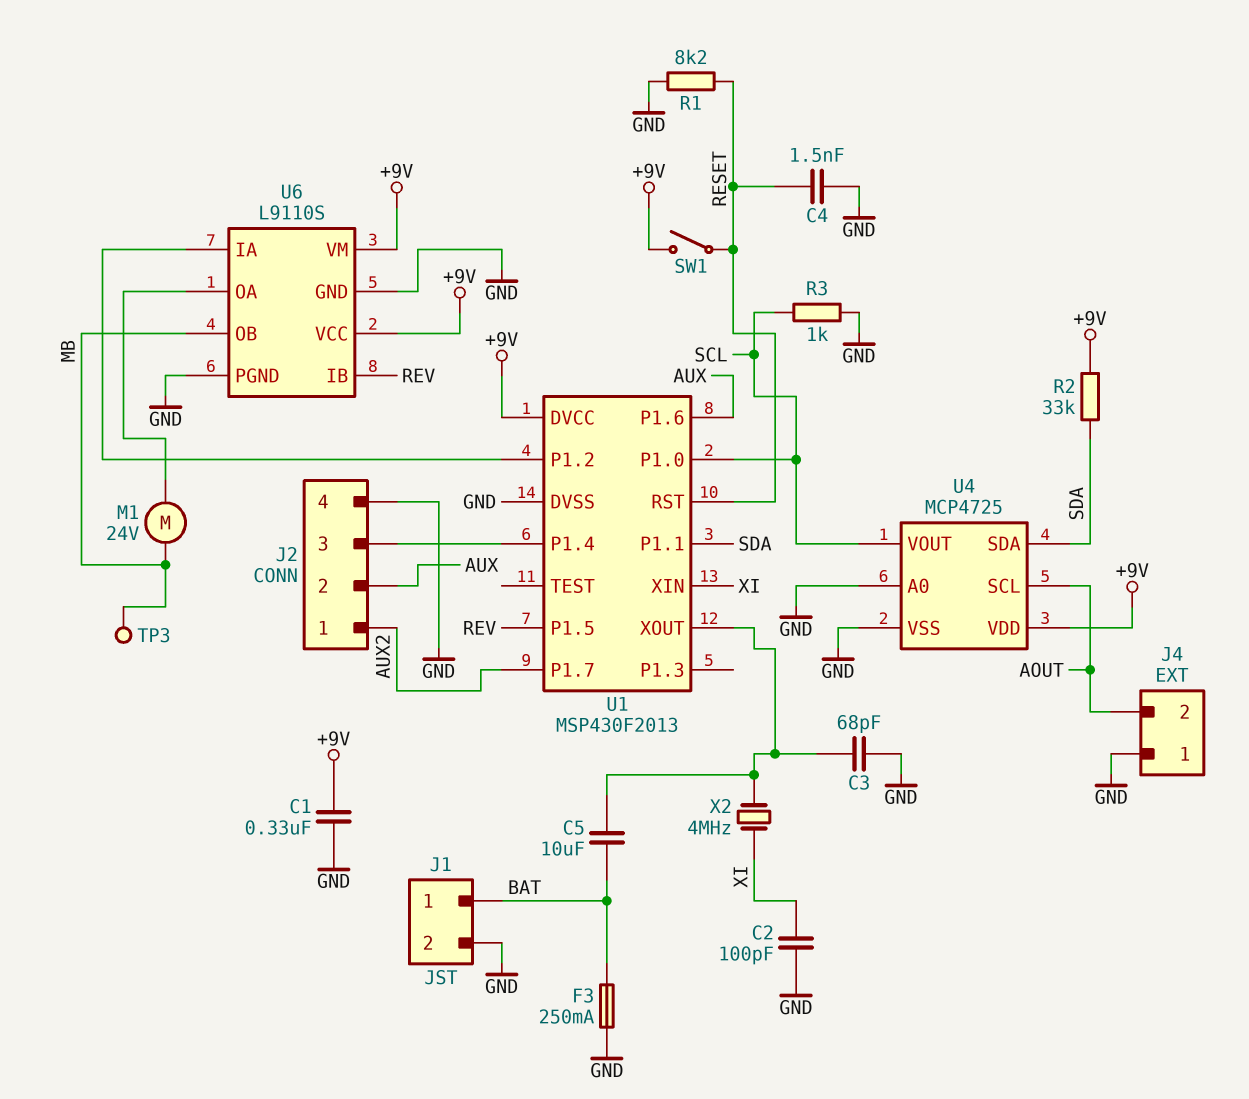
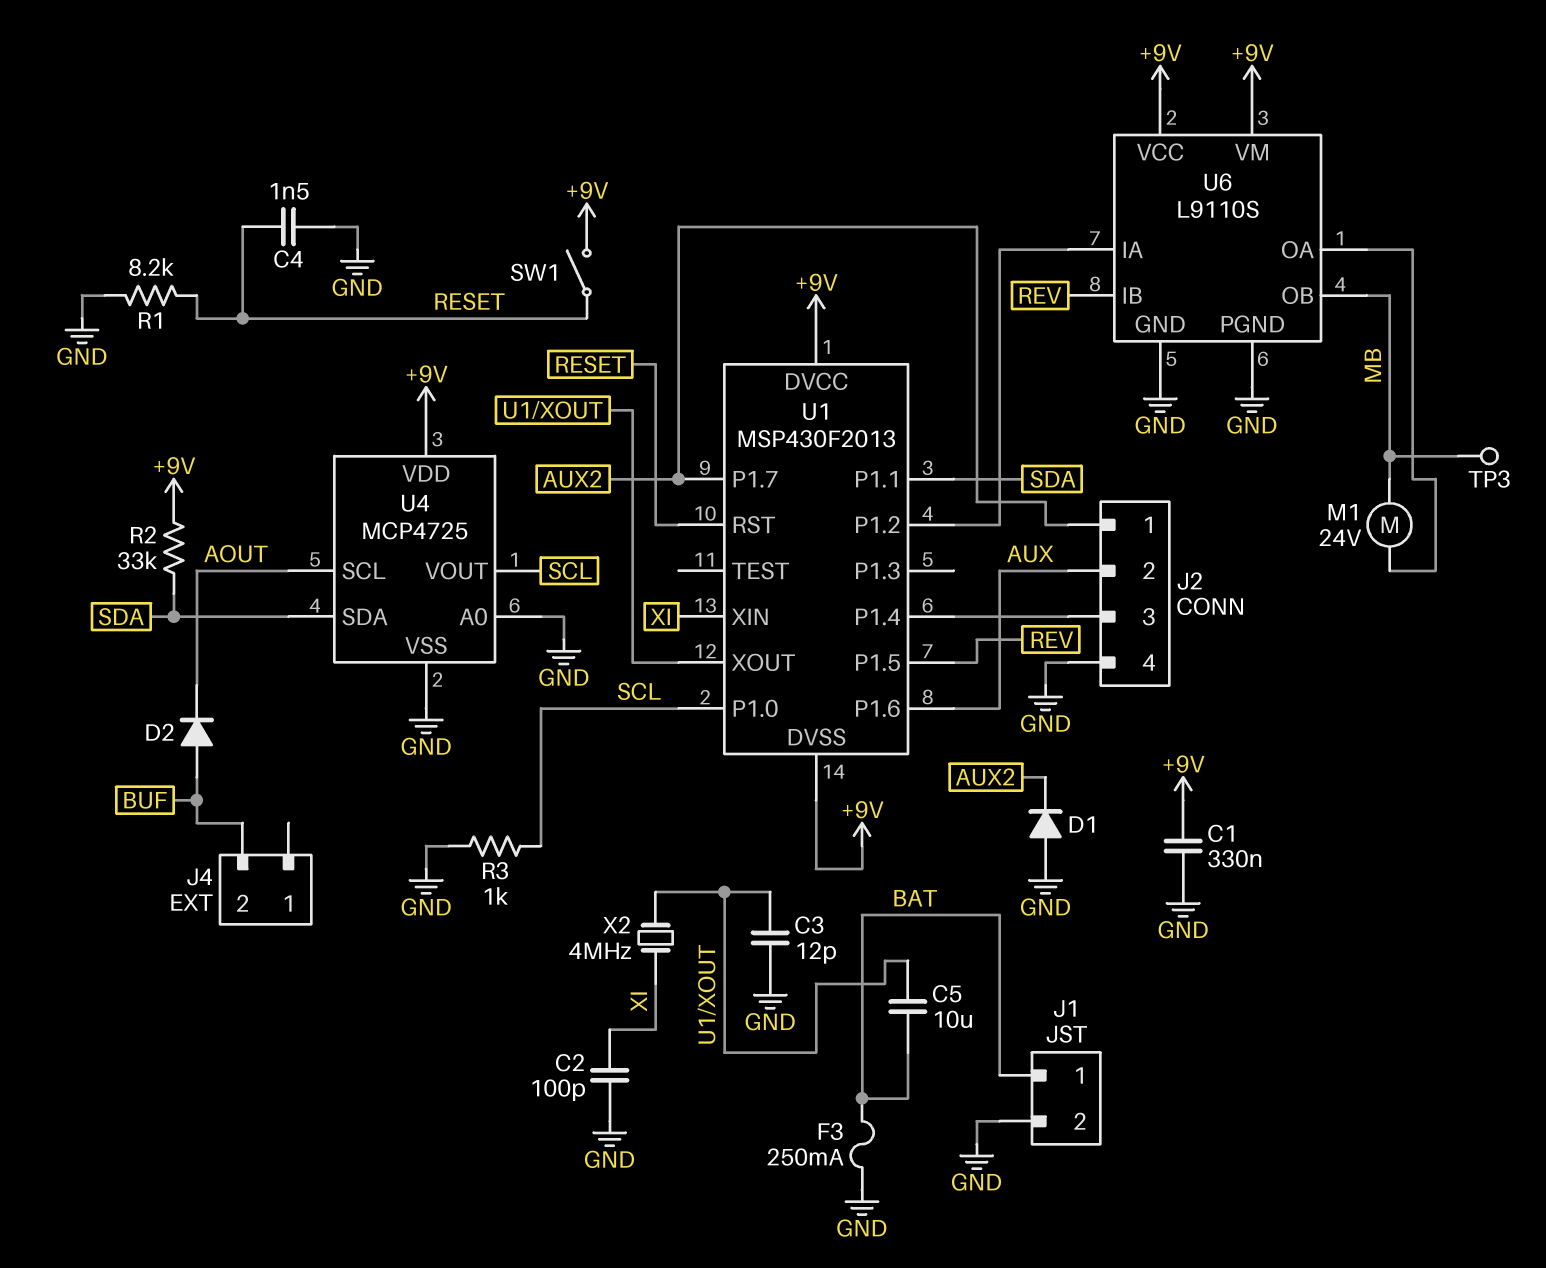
C3: 68pF (GND, U1/XOUT) -> 12pF (GND, U1/XOUT)
D1: none -> diode (A GND, K AUX2)
D2: none -> diode (A BUF, K AOUT)
J4 pin 1: GND -> none
J4 pin 2: AOUT -> BUF
U1 pin DVSS: GND -> +9V

